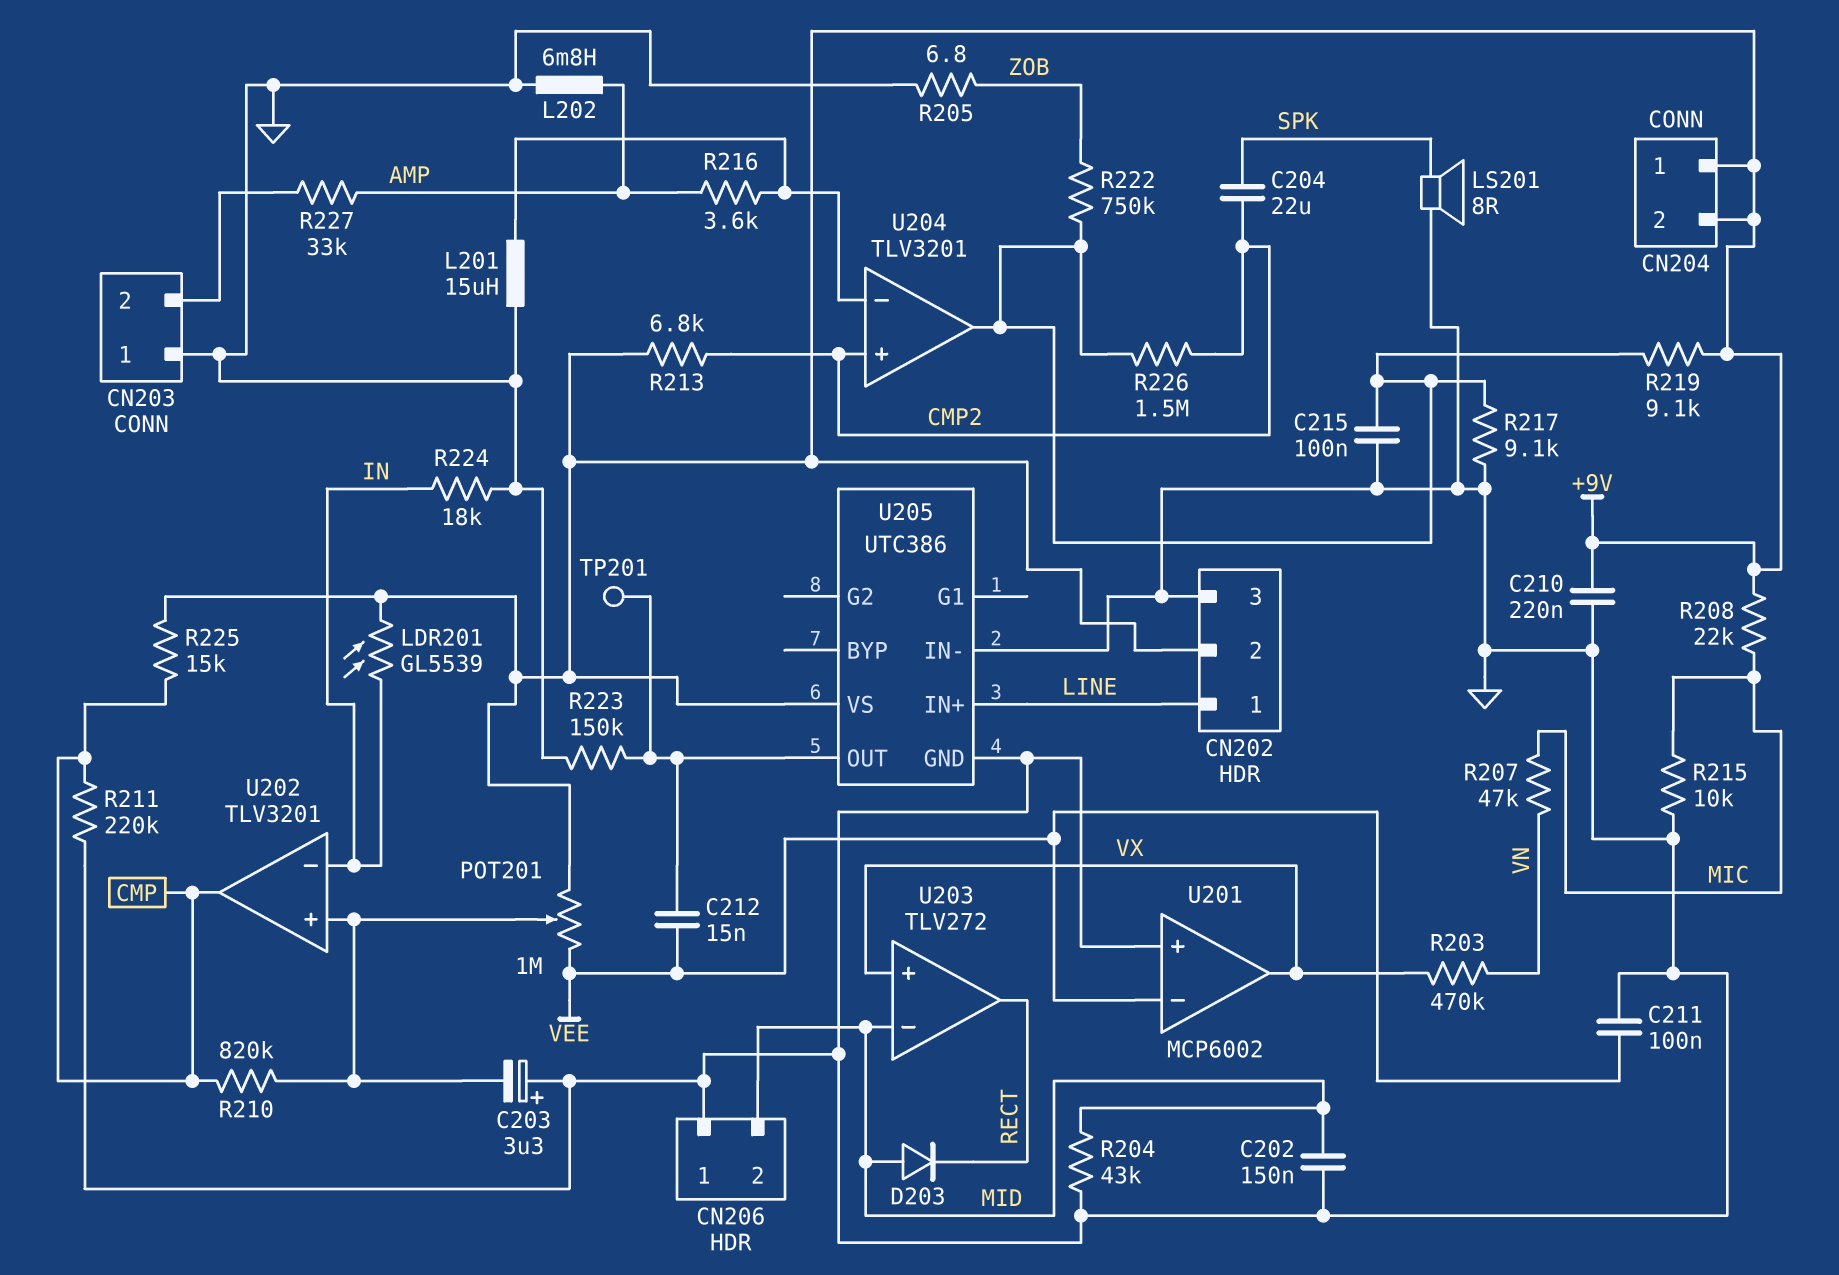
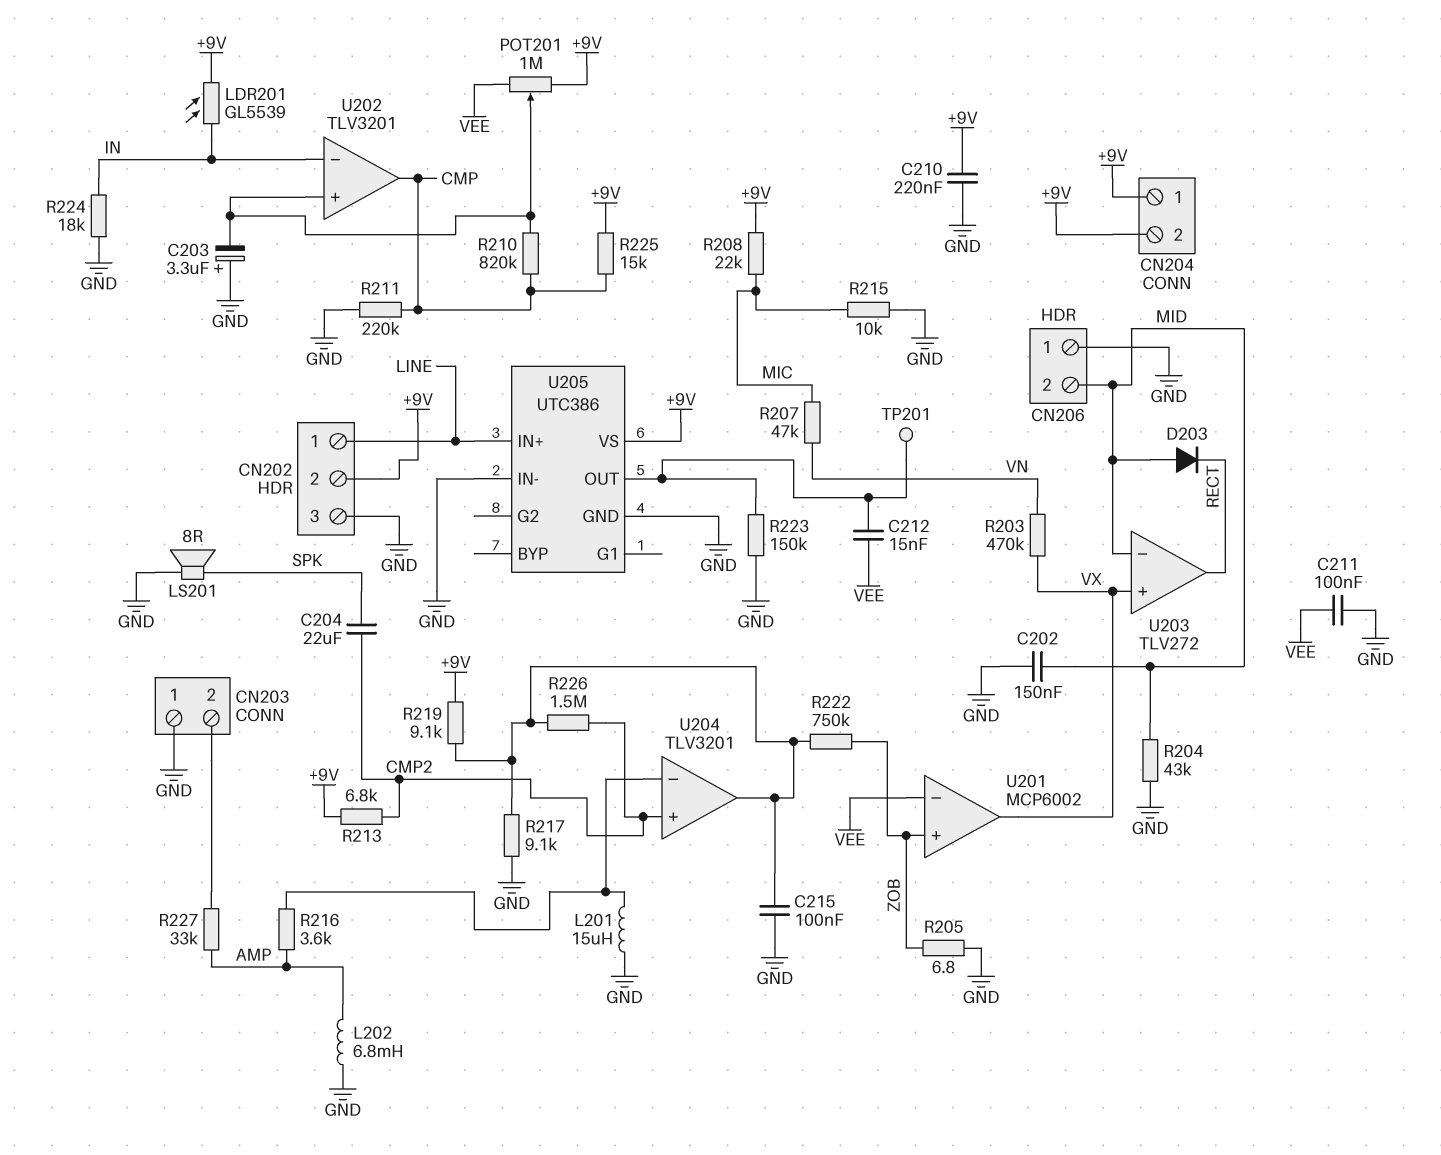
U201 pin in+: GND -> ZOB

